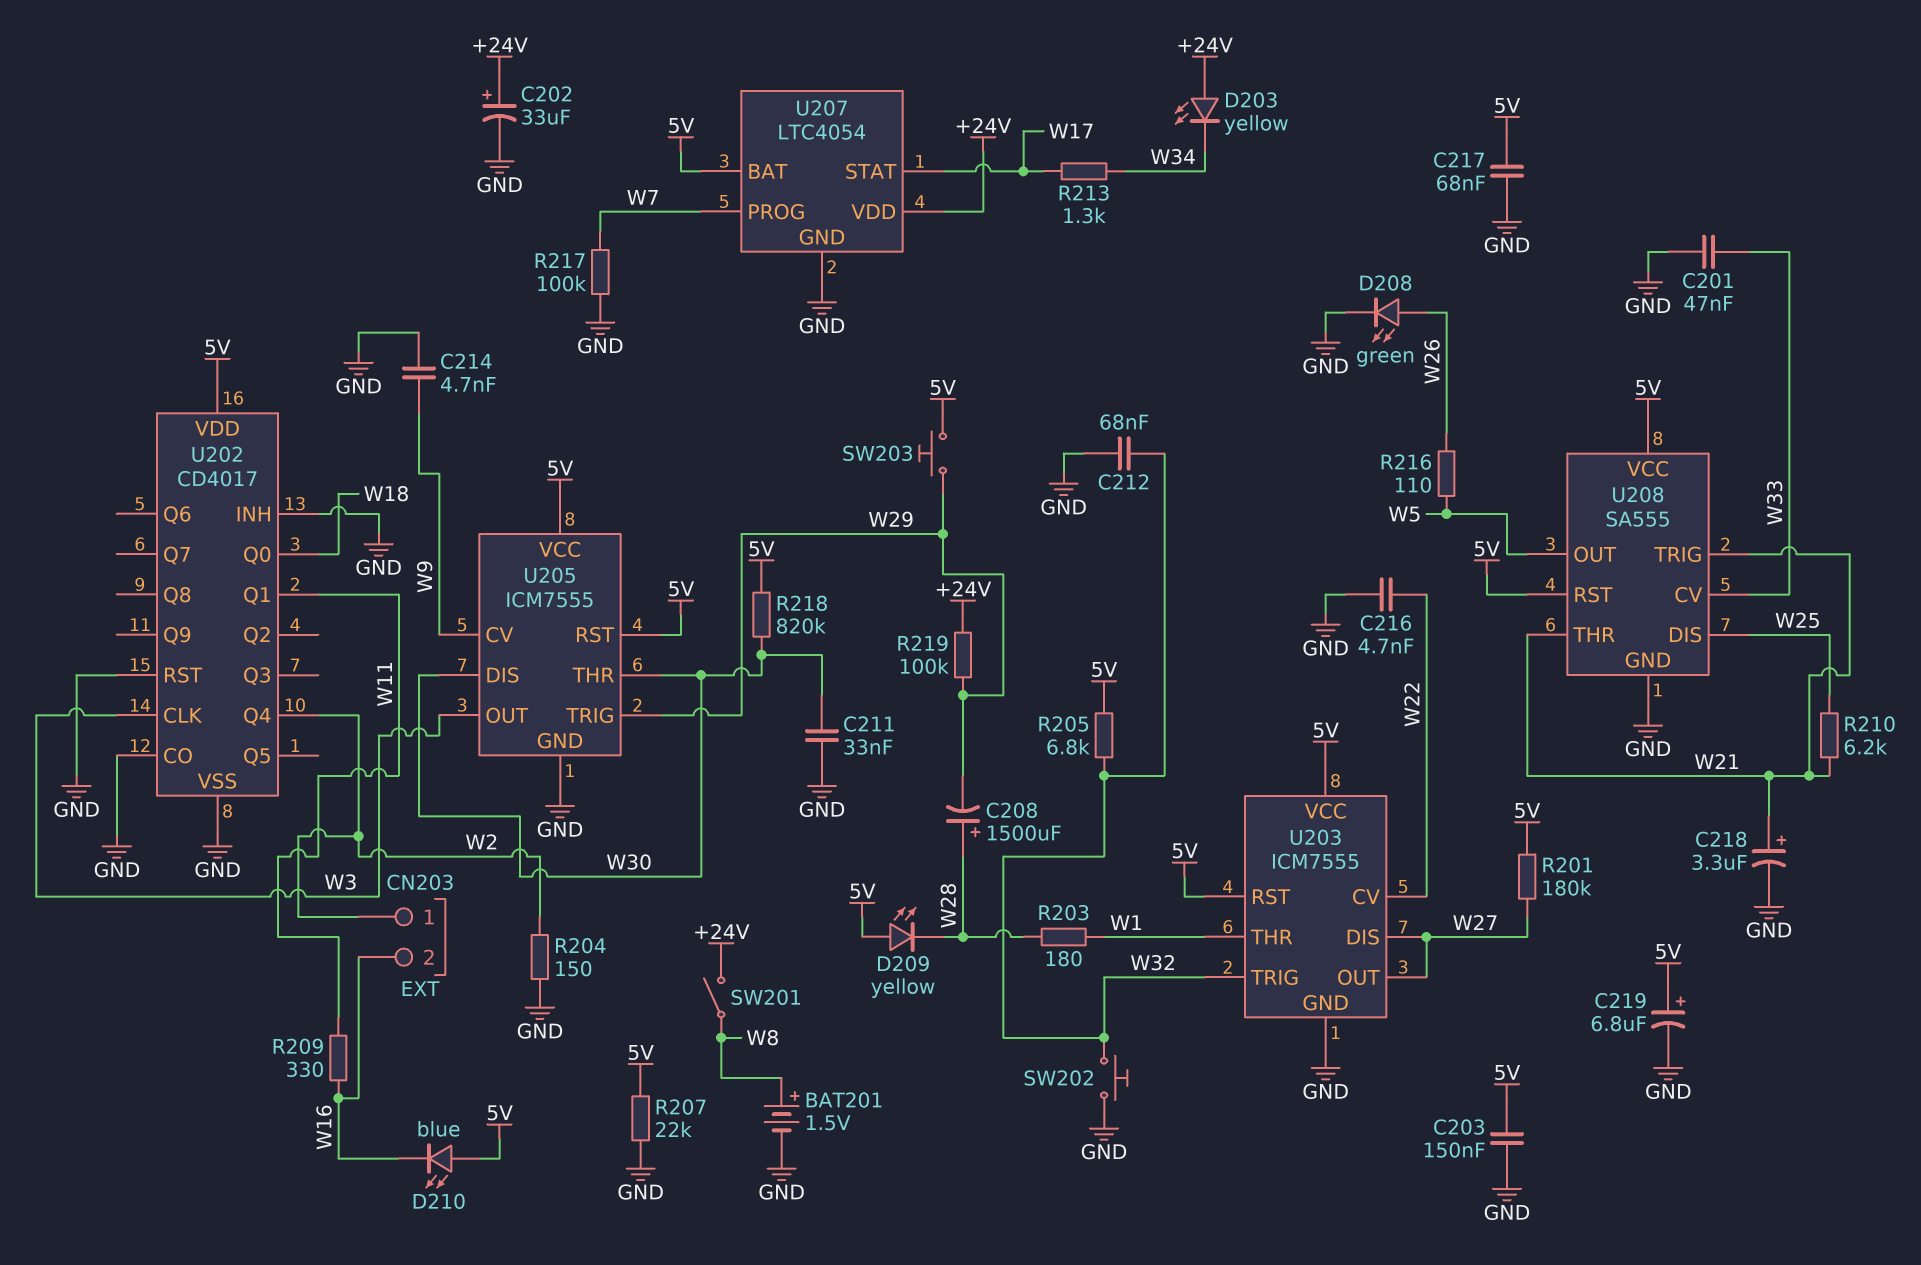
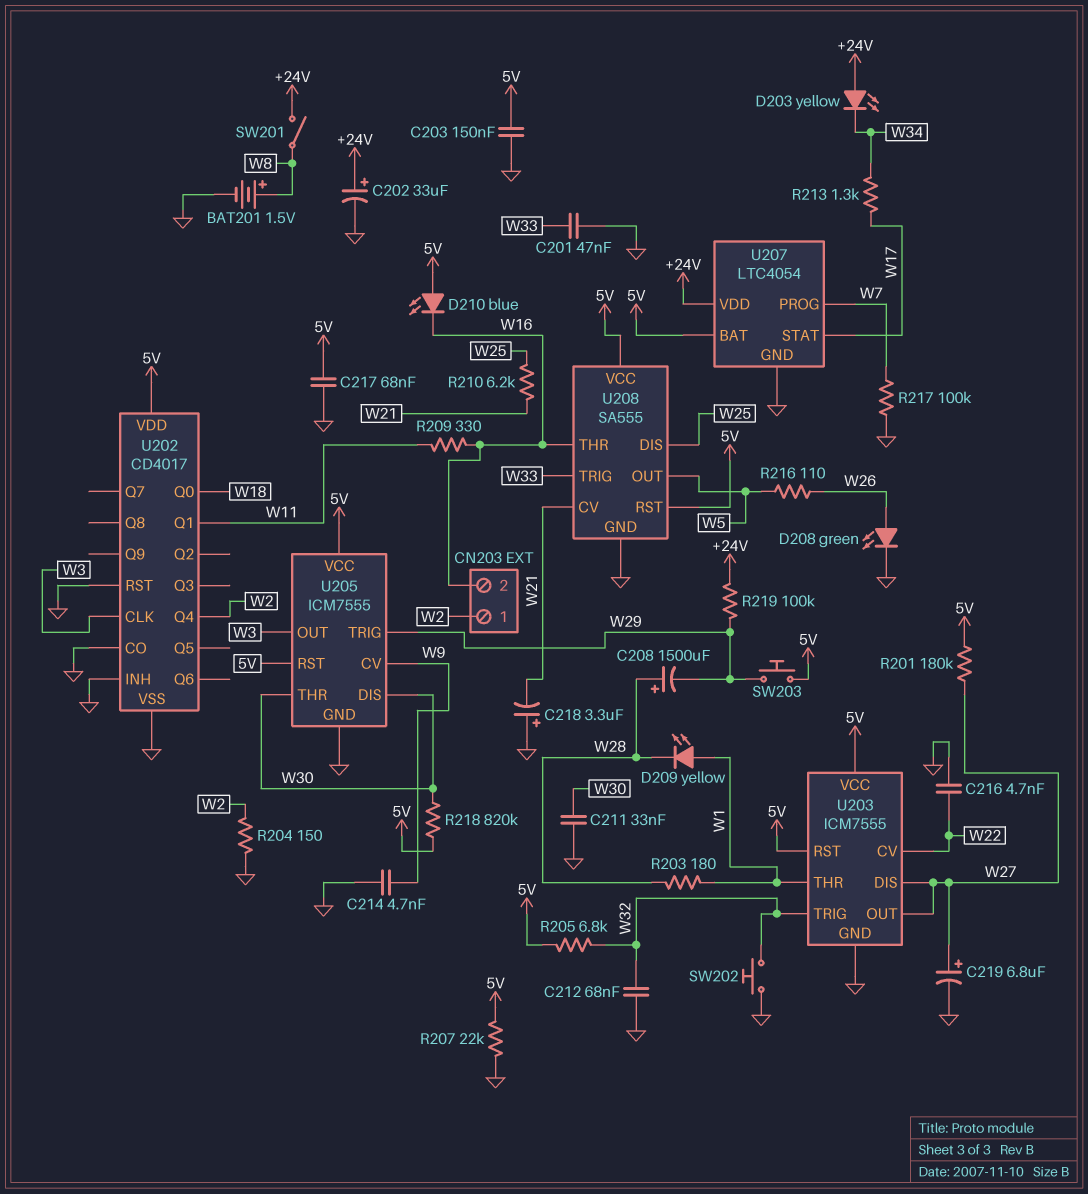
C218: 3.3uF (plus W21, minus GND) -> 3.3uF (plus GND, minus W21)
C219: 6.8uF (plus 5V, minus GND) -> 6.8uF (plus W27, minus GND)
D209: LED yellow (A 5V, K W28) -> LED yellow (A W1, K W28)
U208 pin CV: W33 -> W21
U208 pin THR: W21 -> W16
U208 pin TRIG: W21 -> W33

